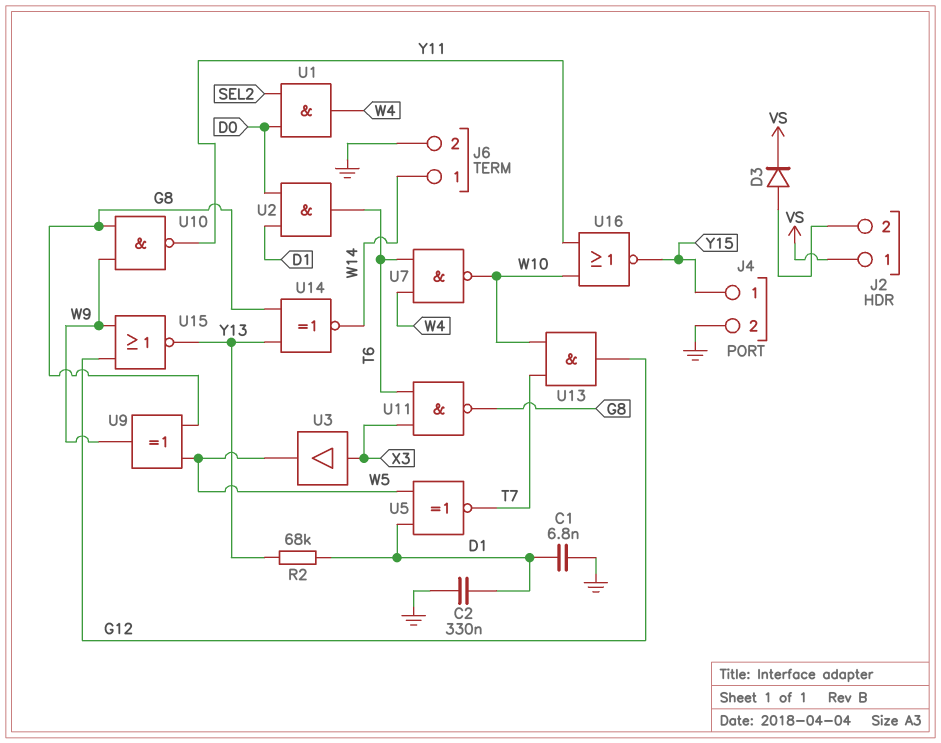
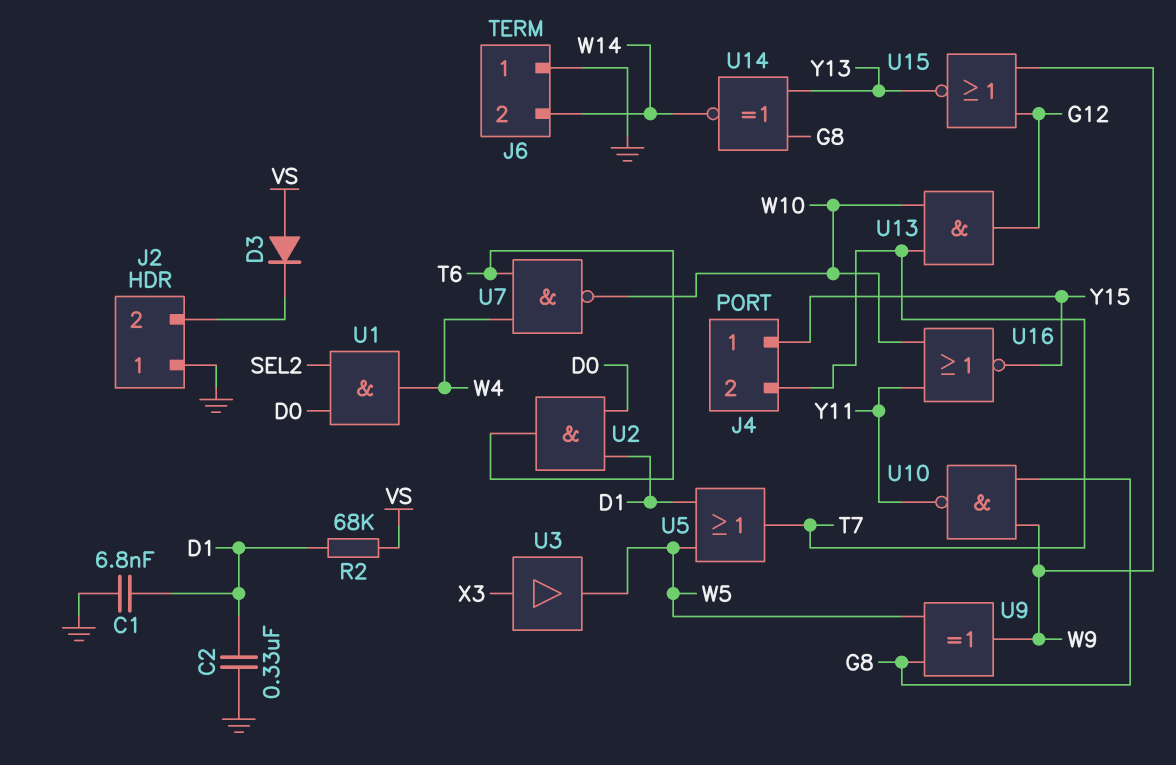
D3: diode (A J2/2, K VS) -> diode (A VS, K J2/2)
J2 pin 1: VS -> GND
J4 pin 2: GND -> T7
J6 pin 1: W14 -> GND
J6 pin 2: GND -> W14
R2: 68k (D1, Y13) -> 68k (D1, VS)
U5: XNOR (in D1, in W5, out T7) -> OR (in D1, in W5, out T7)
U11: NAND (in T6, in X3, out G8) -> none

